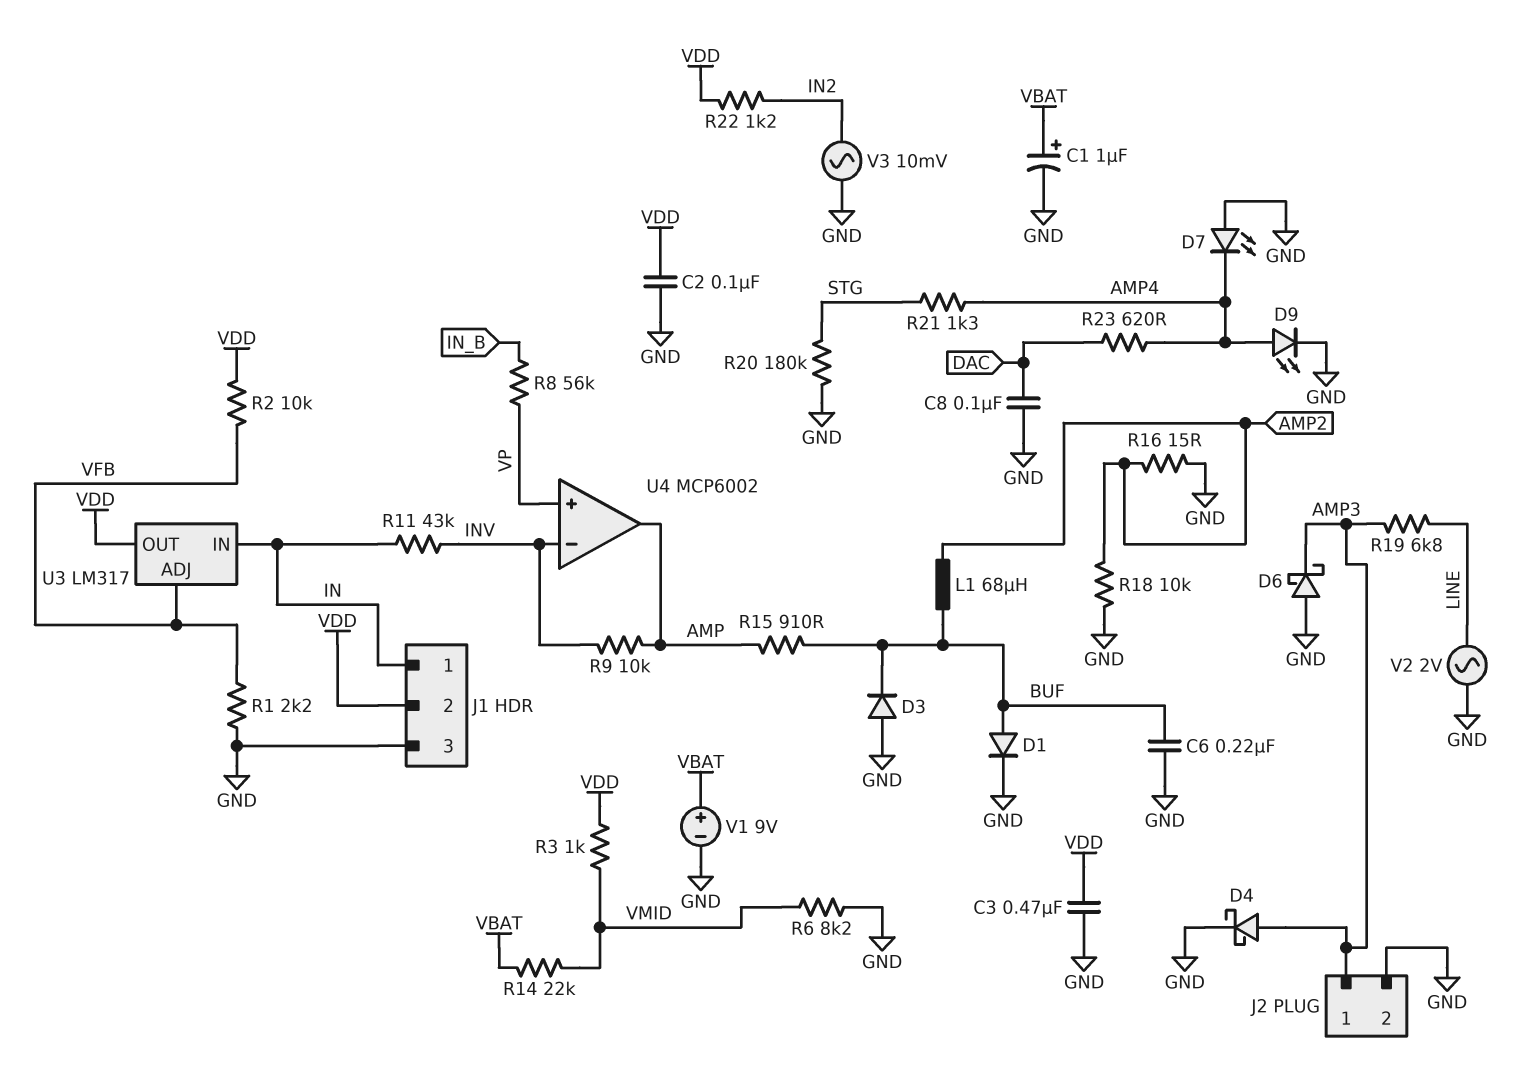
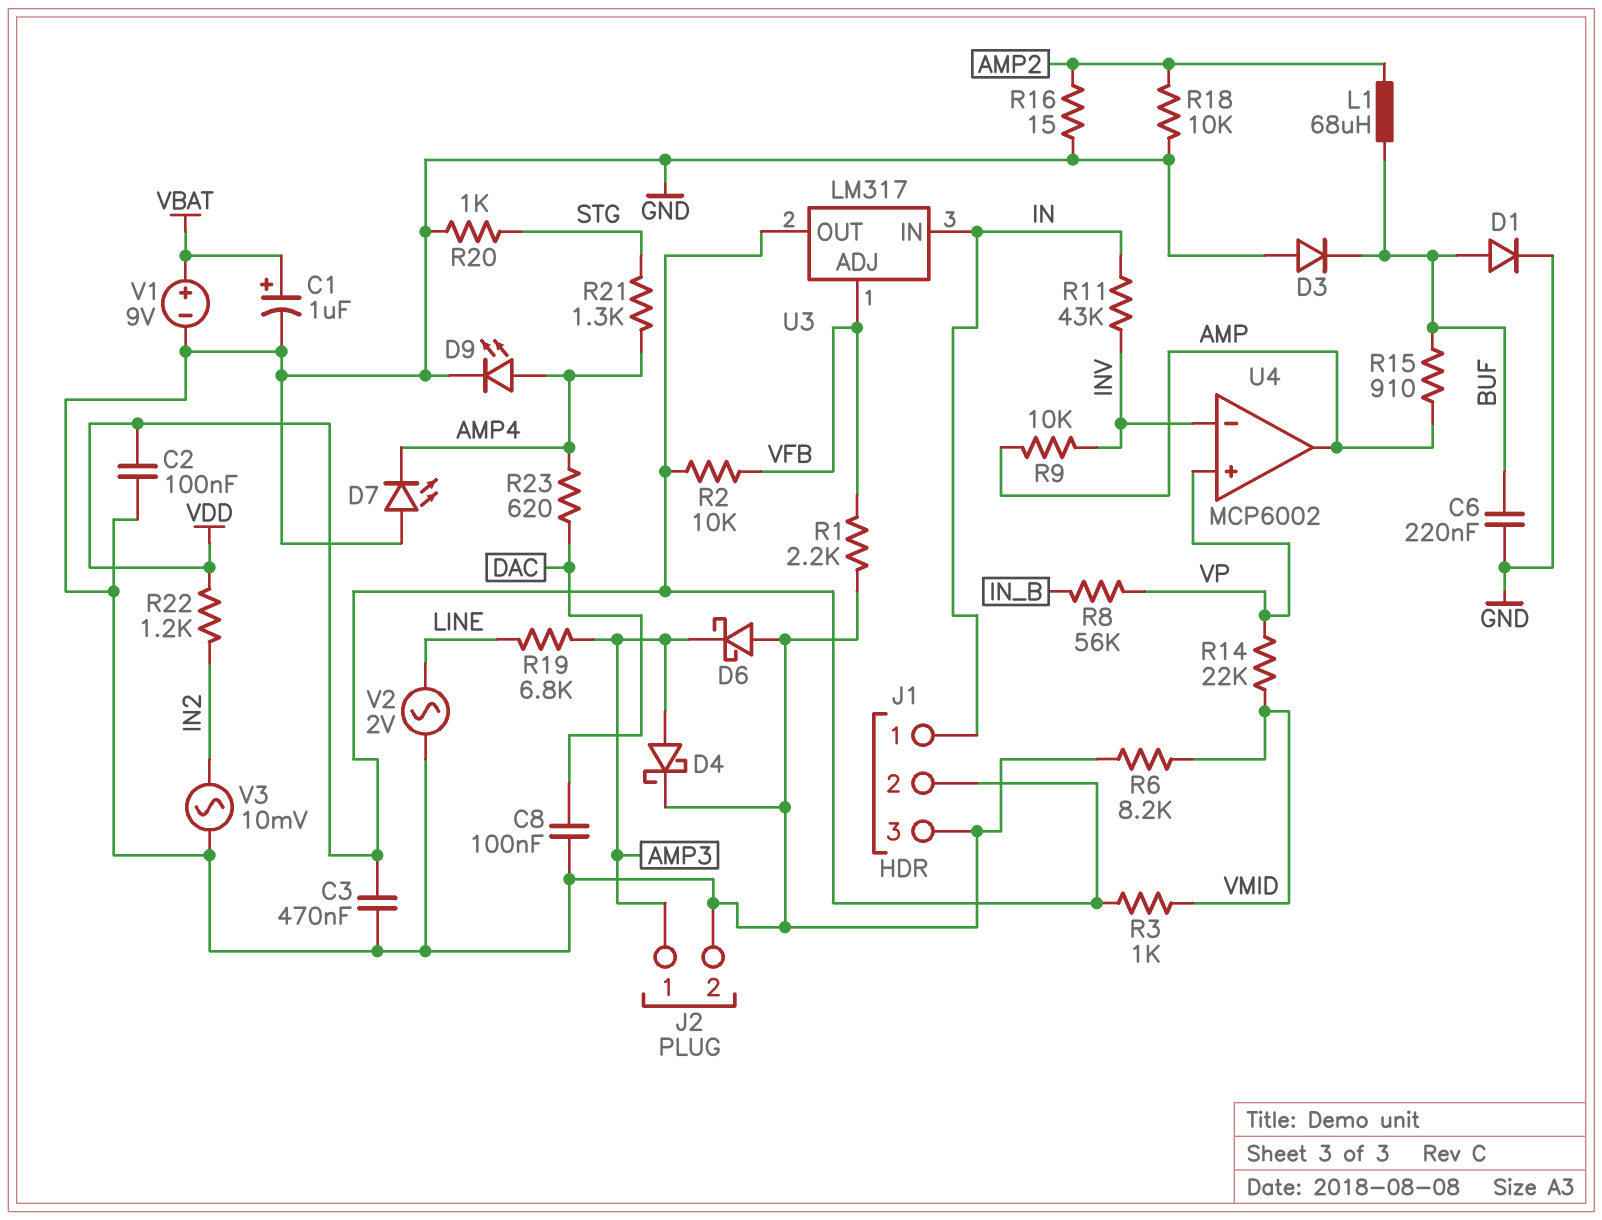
R14: 22k (VBAT, VMID) -> 22k (VMID, VP)
R20: 180k (GND, STG) -> 1k (GND, STG)

